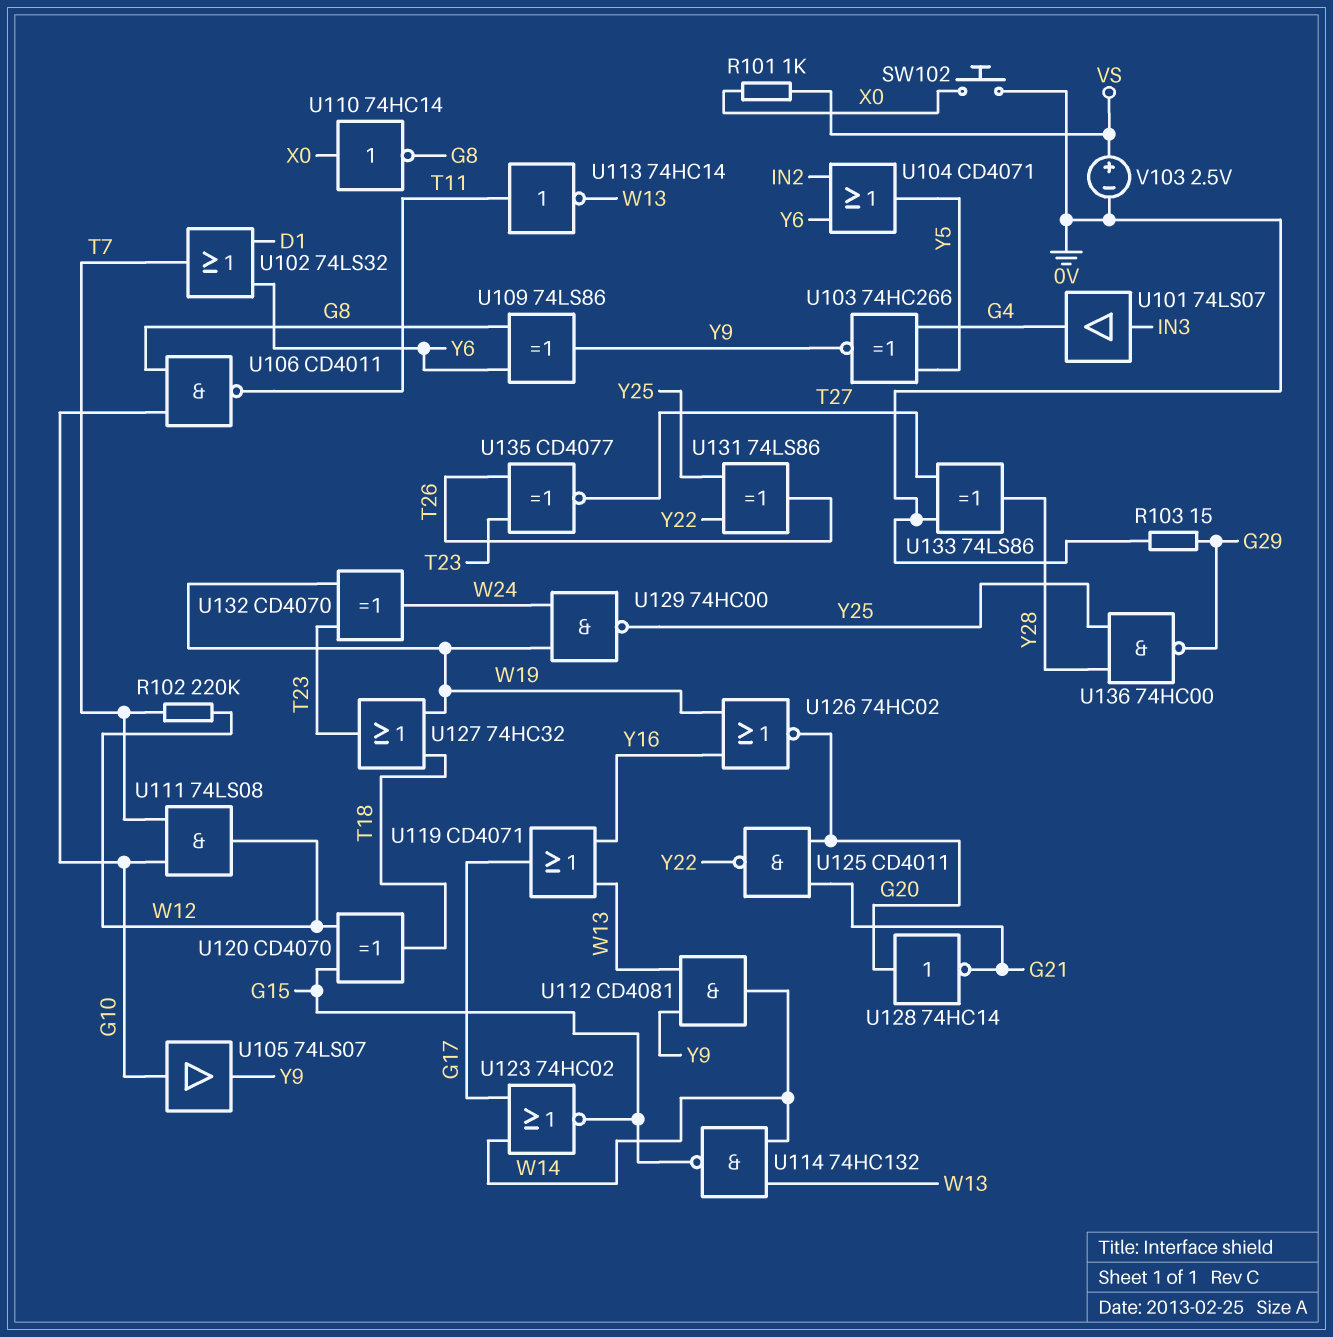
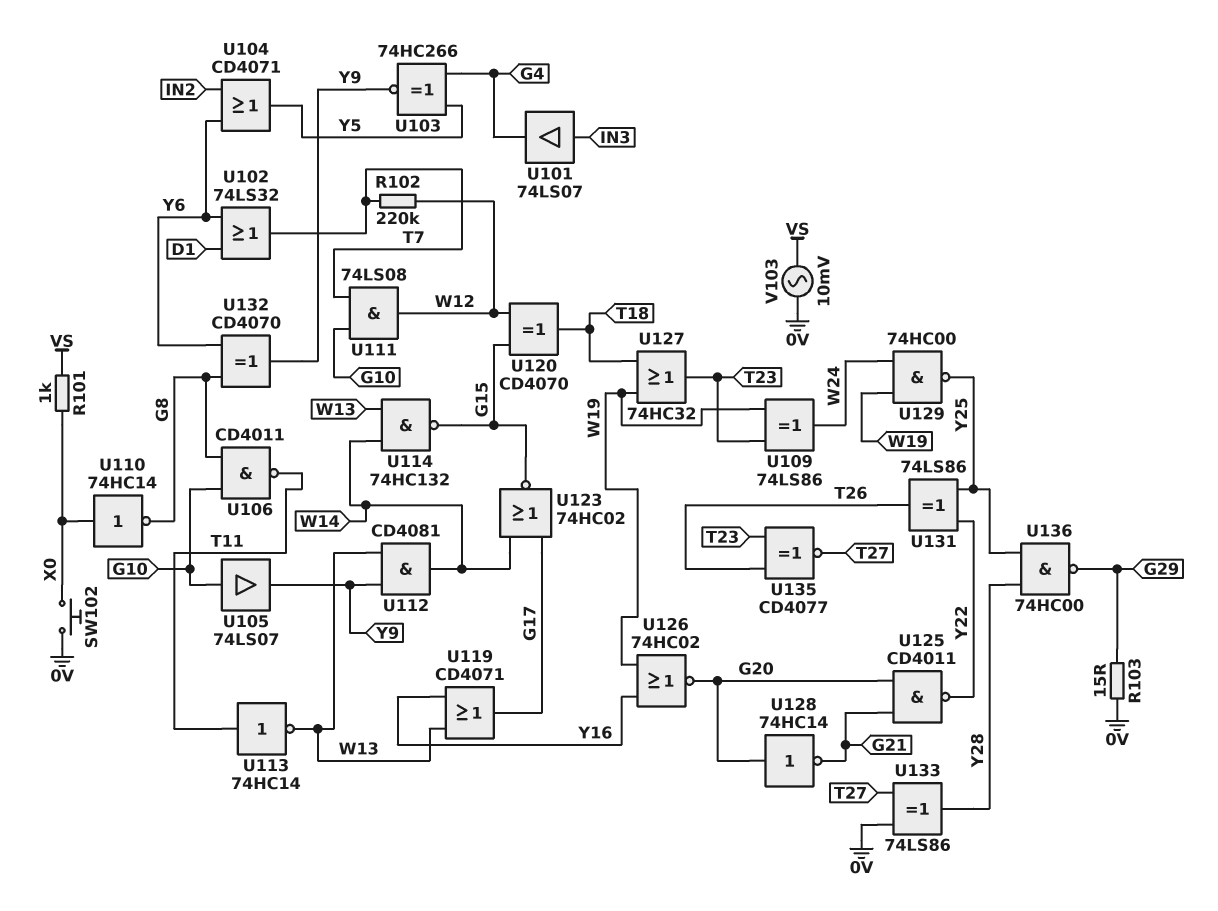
U109: XOR 74LS86 (in G8, in Y6, out Y9) -> XOR 74LS86 (in T23, in W19, out W24)
U132: XOR CD4070 (in T23, in W19, out W24) -> XOR CD4070 (in G8, in Y6, out Y9)
V103: 2.5V (plus VS, minus 0V) -> AC 10mV (0V, VS)

